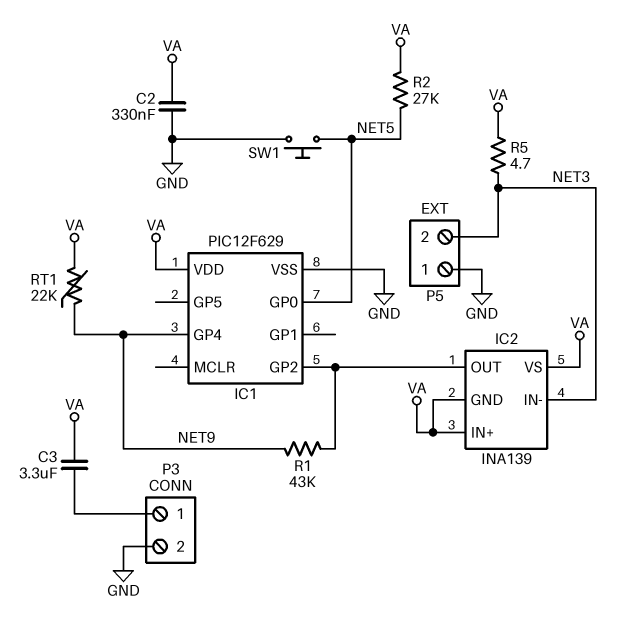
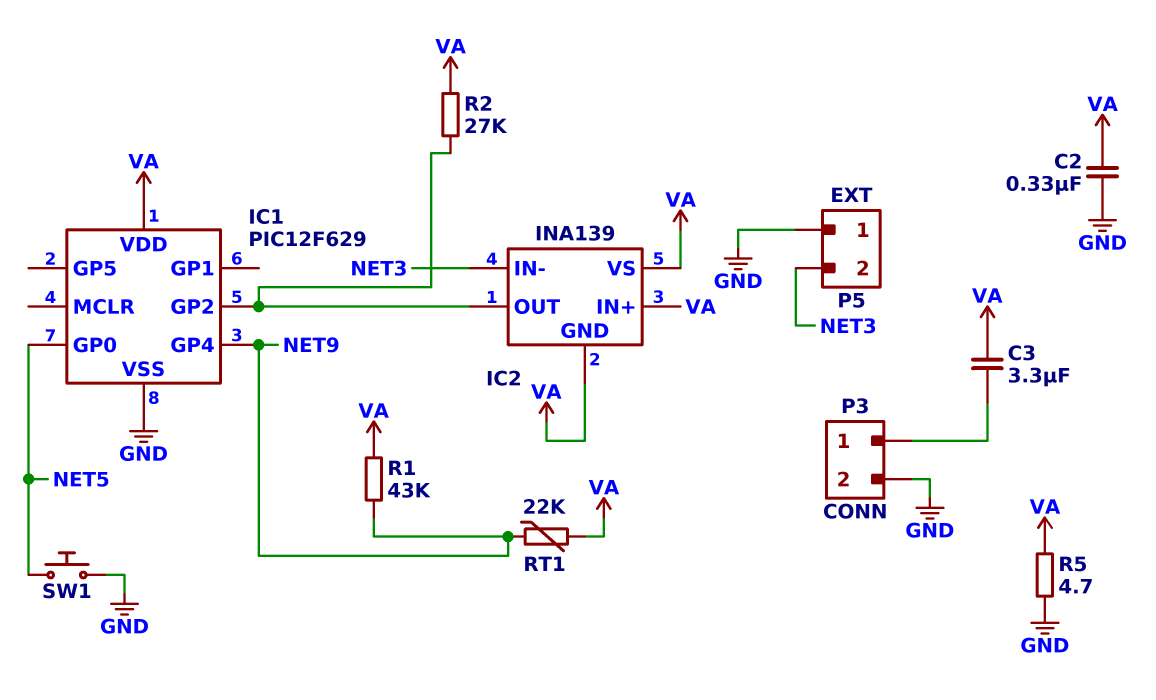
R1: 43k (IC1/GP2, NET9) -> 43k (NET9, VA)
R2: 27k (NET5, VA) -> 27k (IC1/GP2, VA)
R5: 4.7 (NET3, VA) -> 4.7 (GND, VA)

